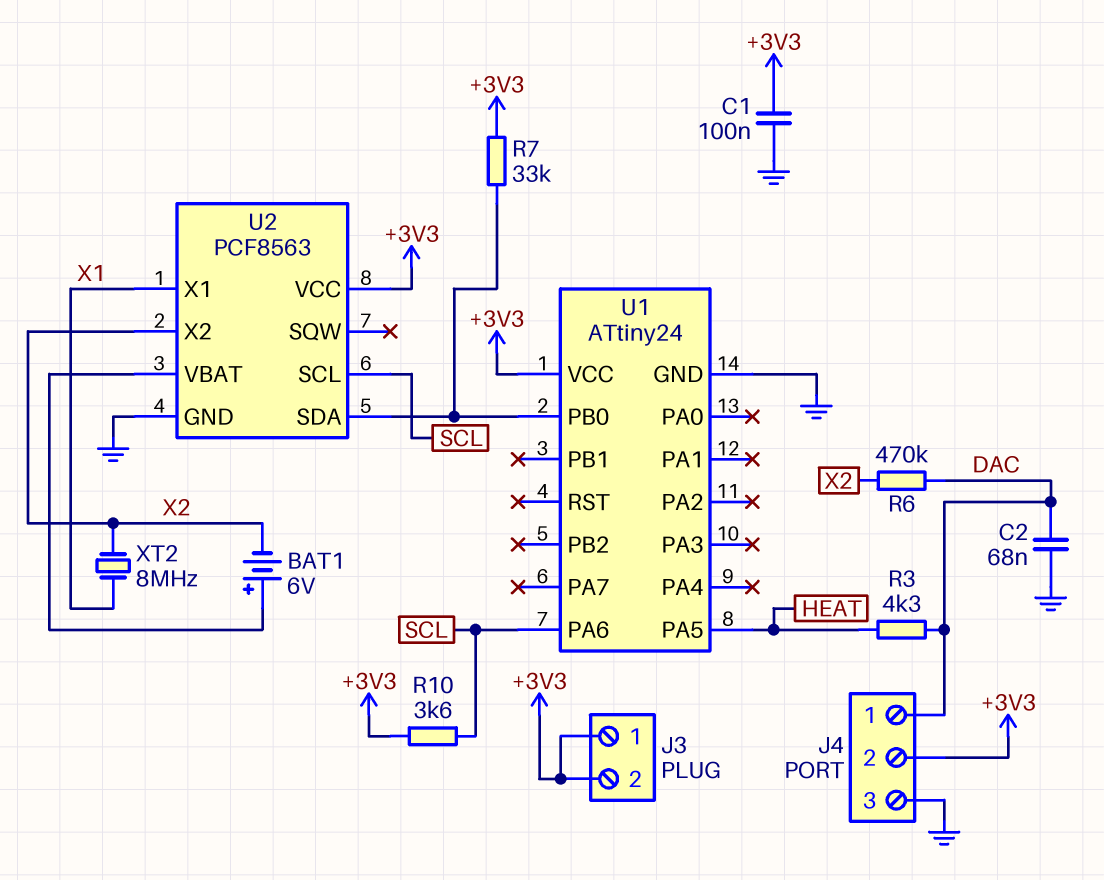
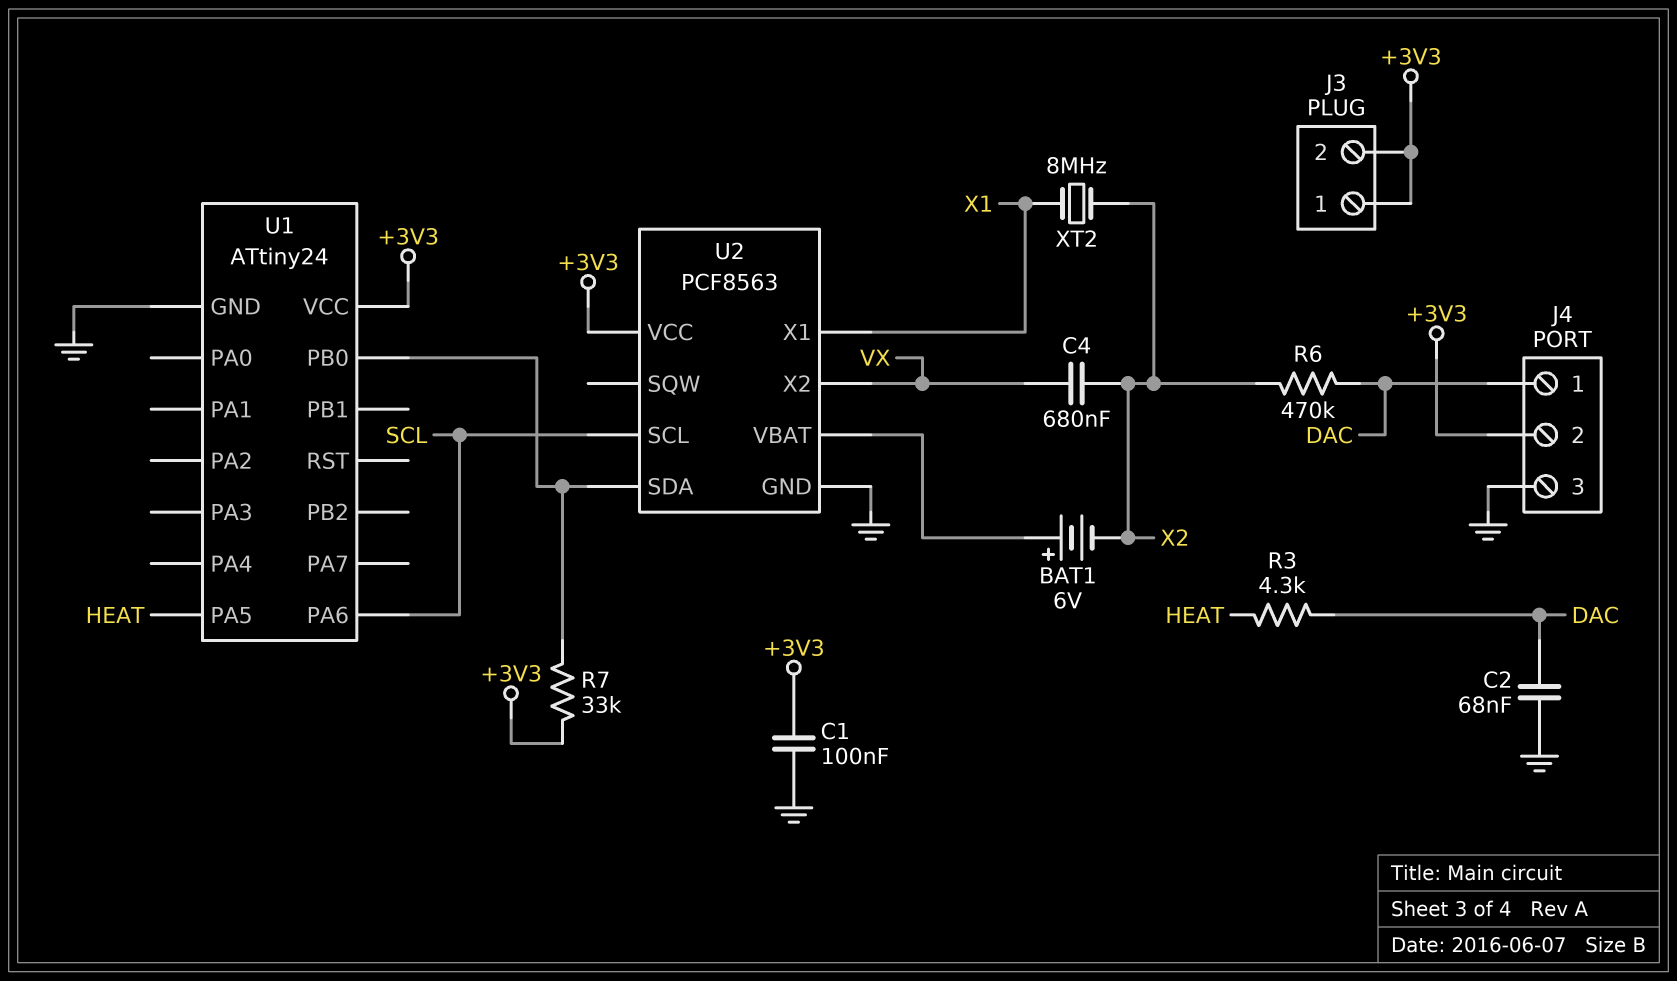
C4: none -> 680nF (VX, X2)
R10: 3.6k (+3V3, SCL) -> none
U2 pin X2: X2 -> VX

